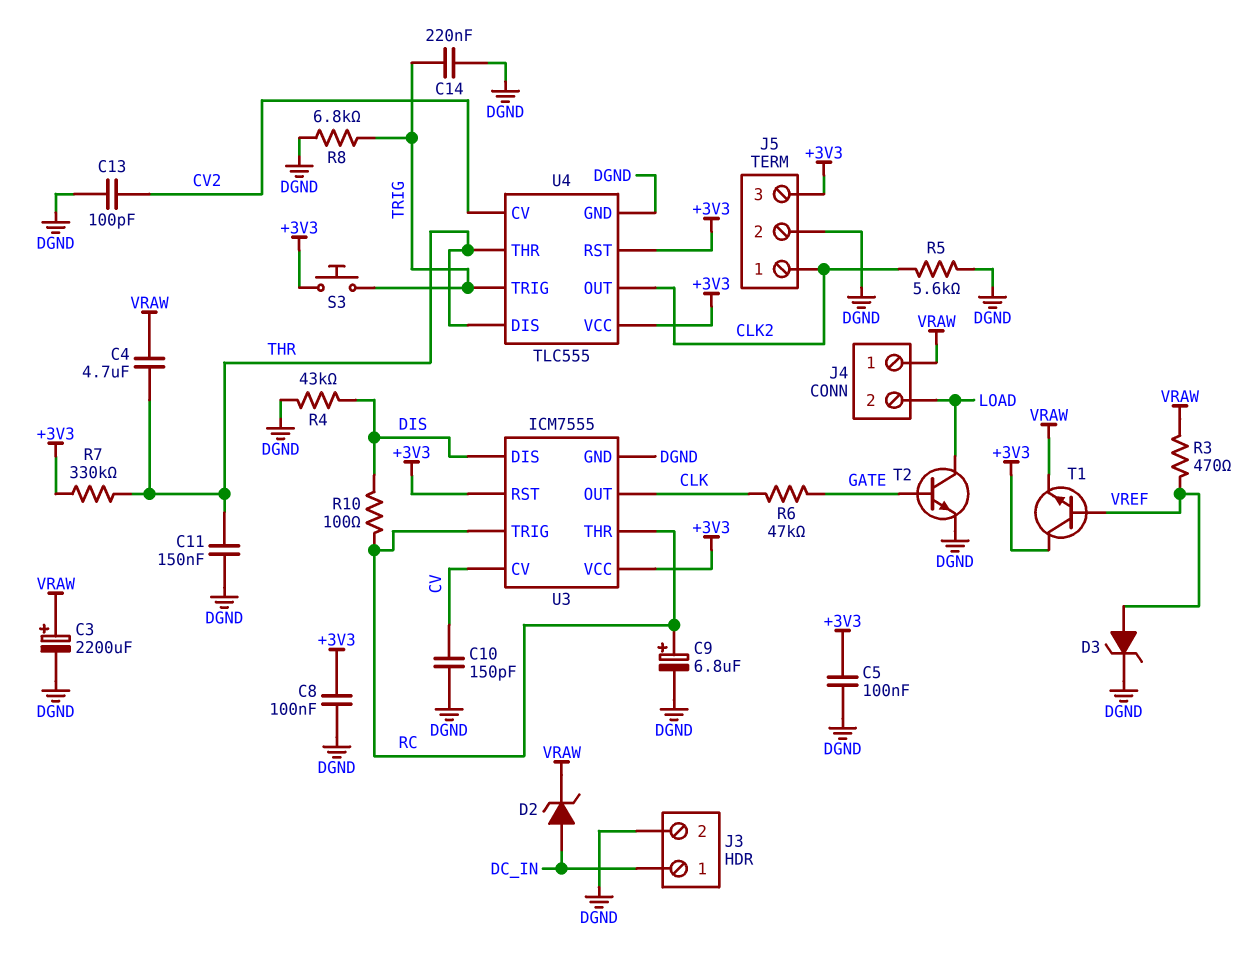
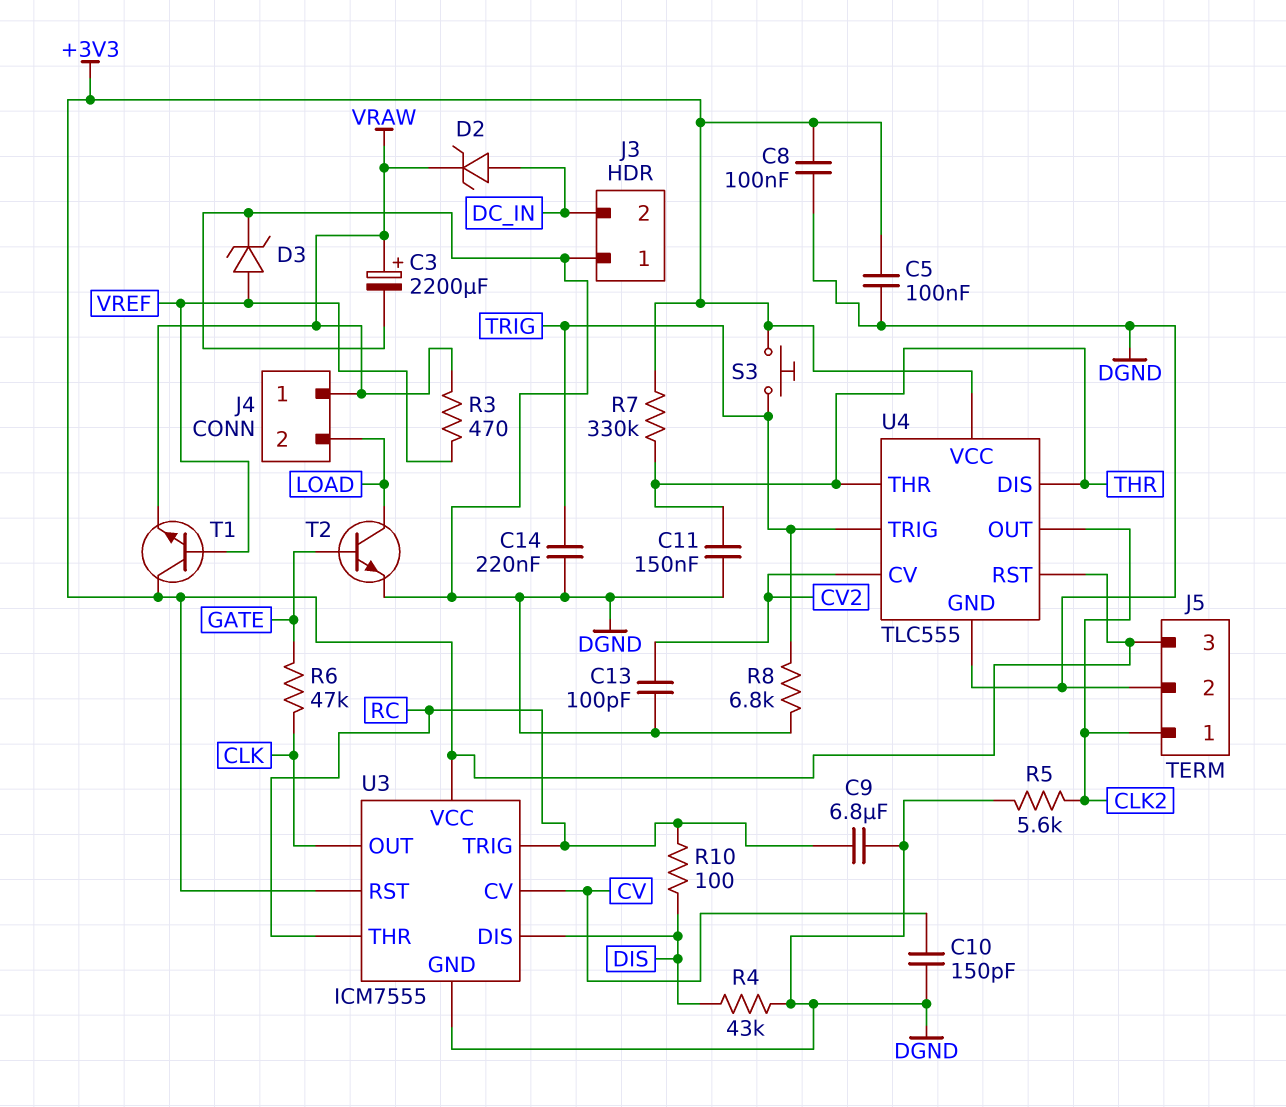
C4: 4.7uF (THR, VRAW) -> none
C9: 6.8uF (plus RC, minus DGND) -> 6.8uF (DGND, RC)
J3 pin 1: DC_IN -> DGND
J3 pin 2: DGND -> DC_IN

